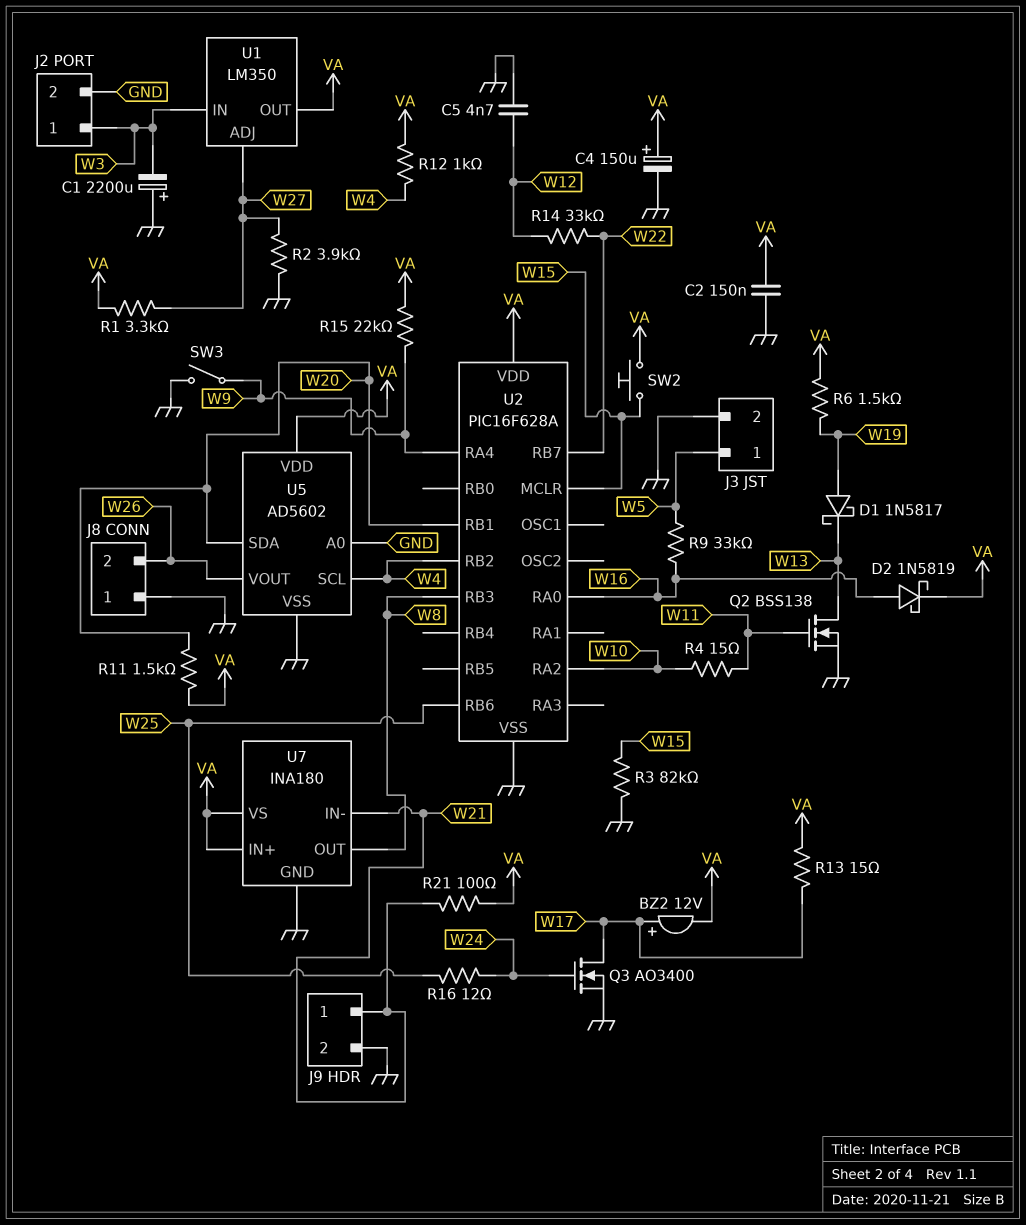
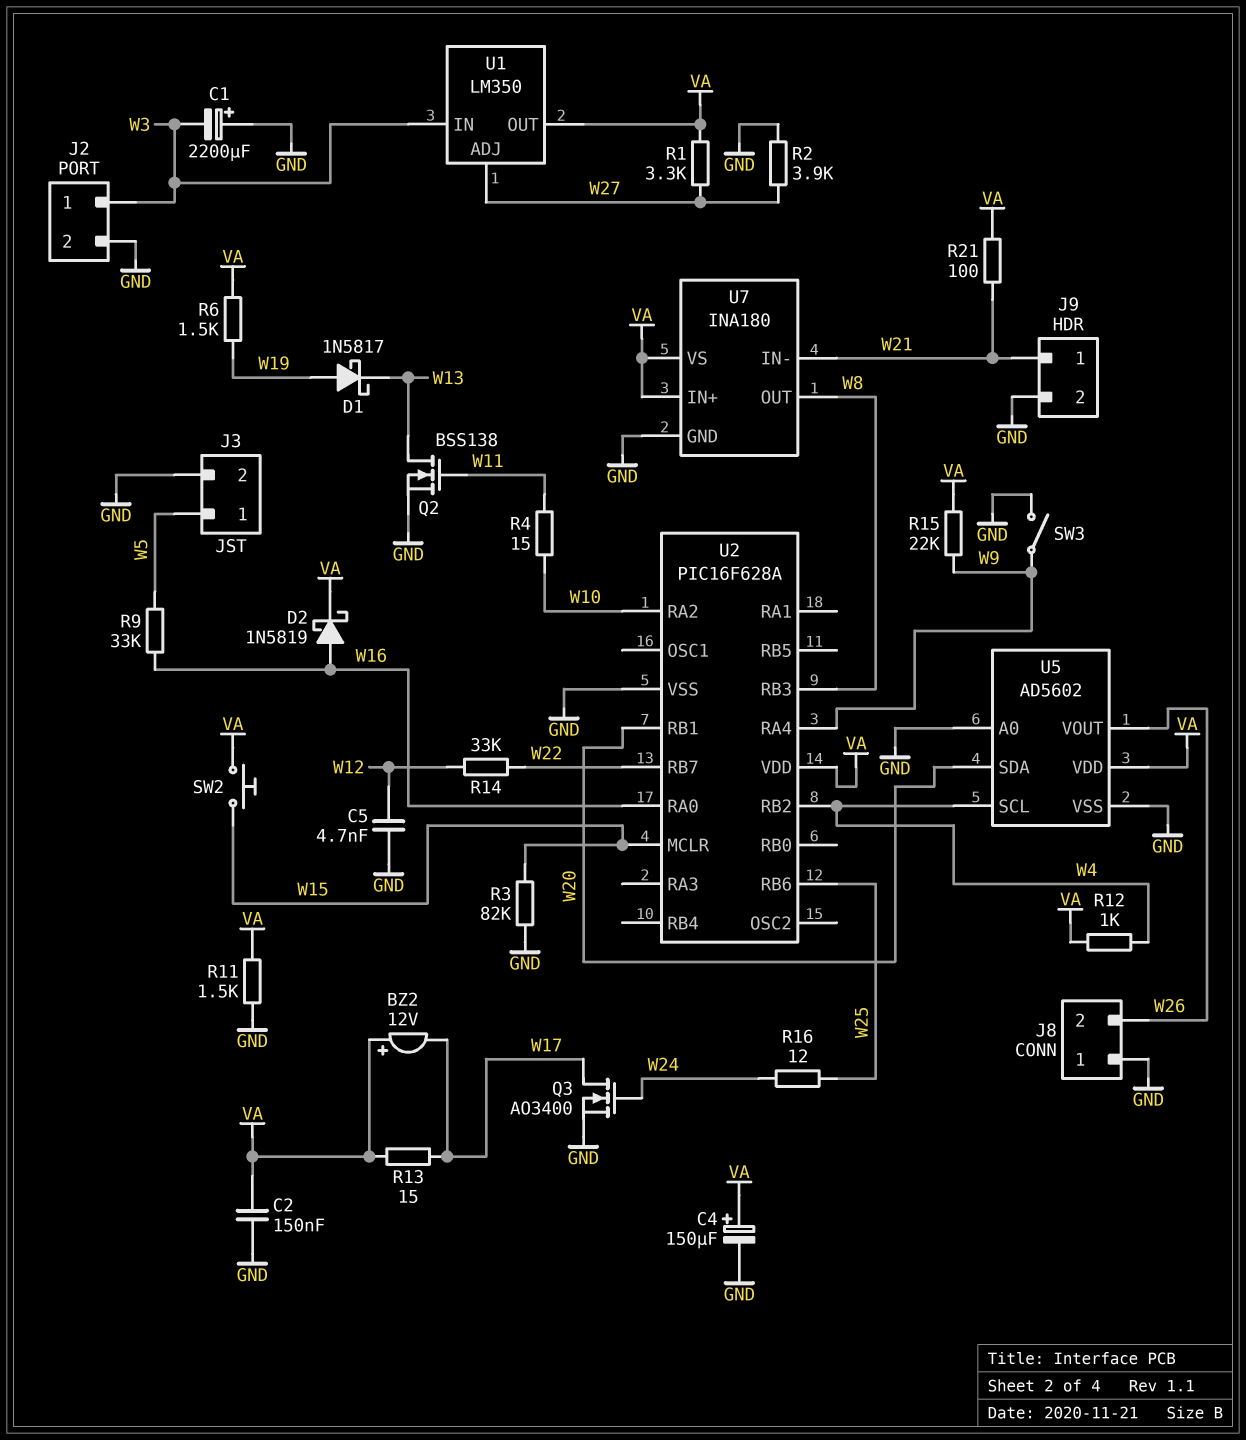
BZ2: buzzer 12V (plus W17, minus VA) -> buzzer 12V (plus VA, minus W17)
R11: 1.5k (VA, W20) -> 1.5k (GND, VA)

